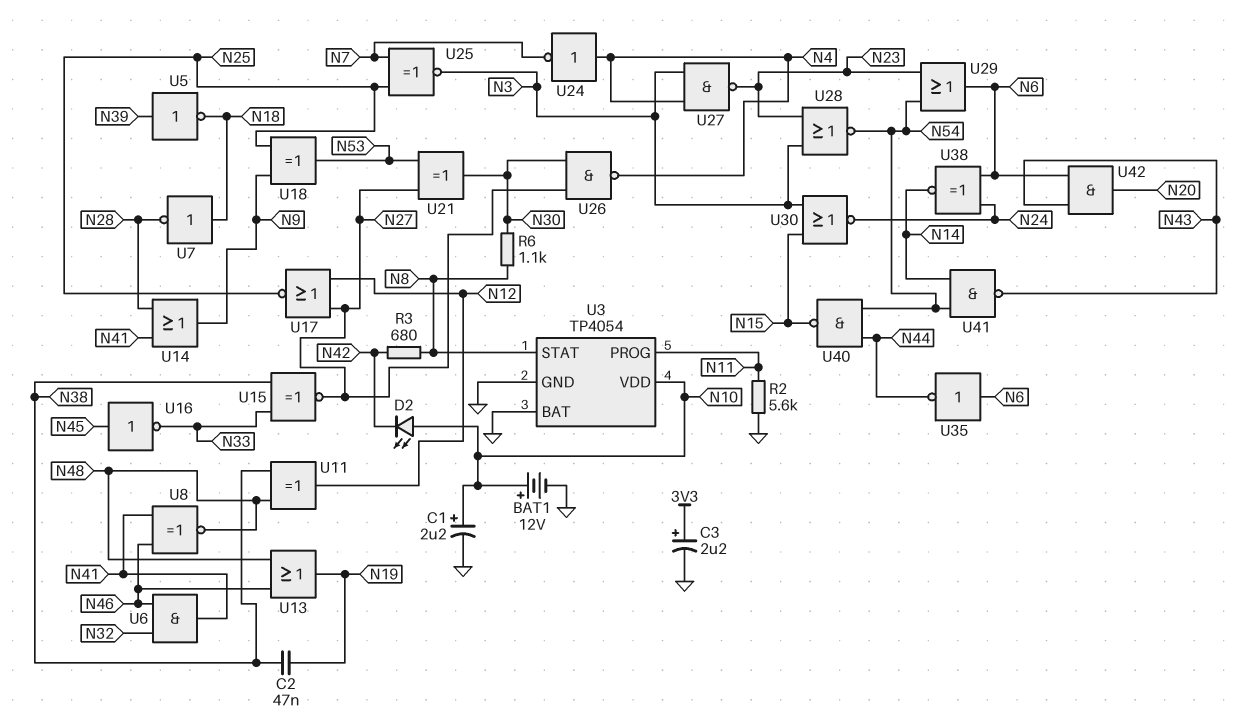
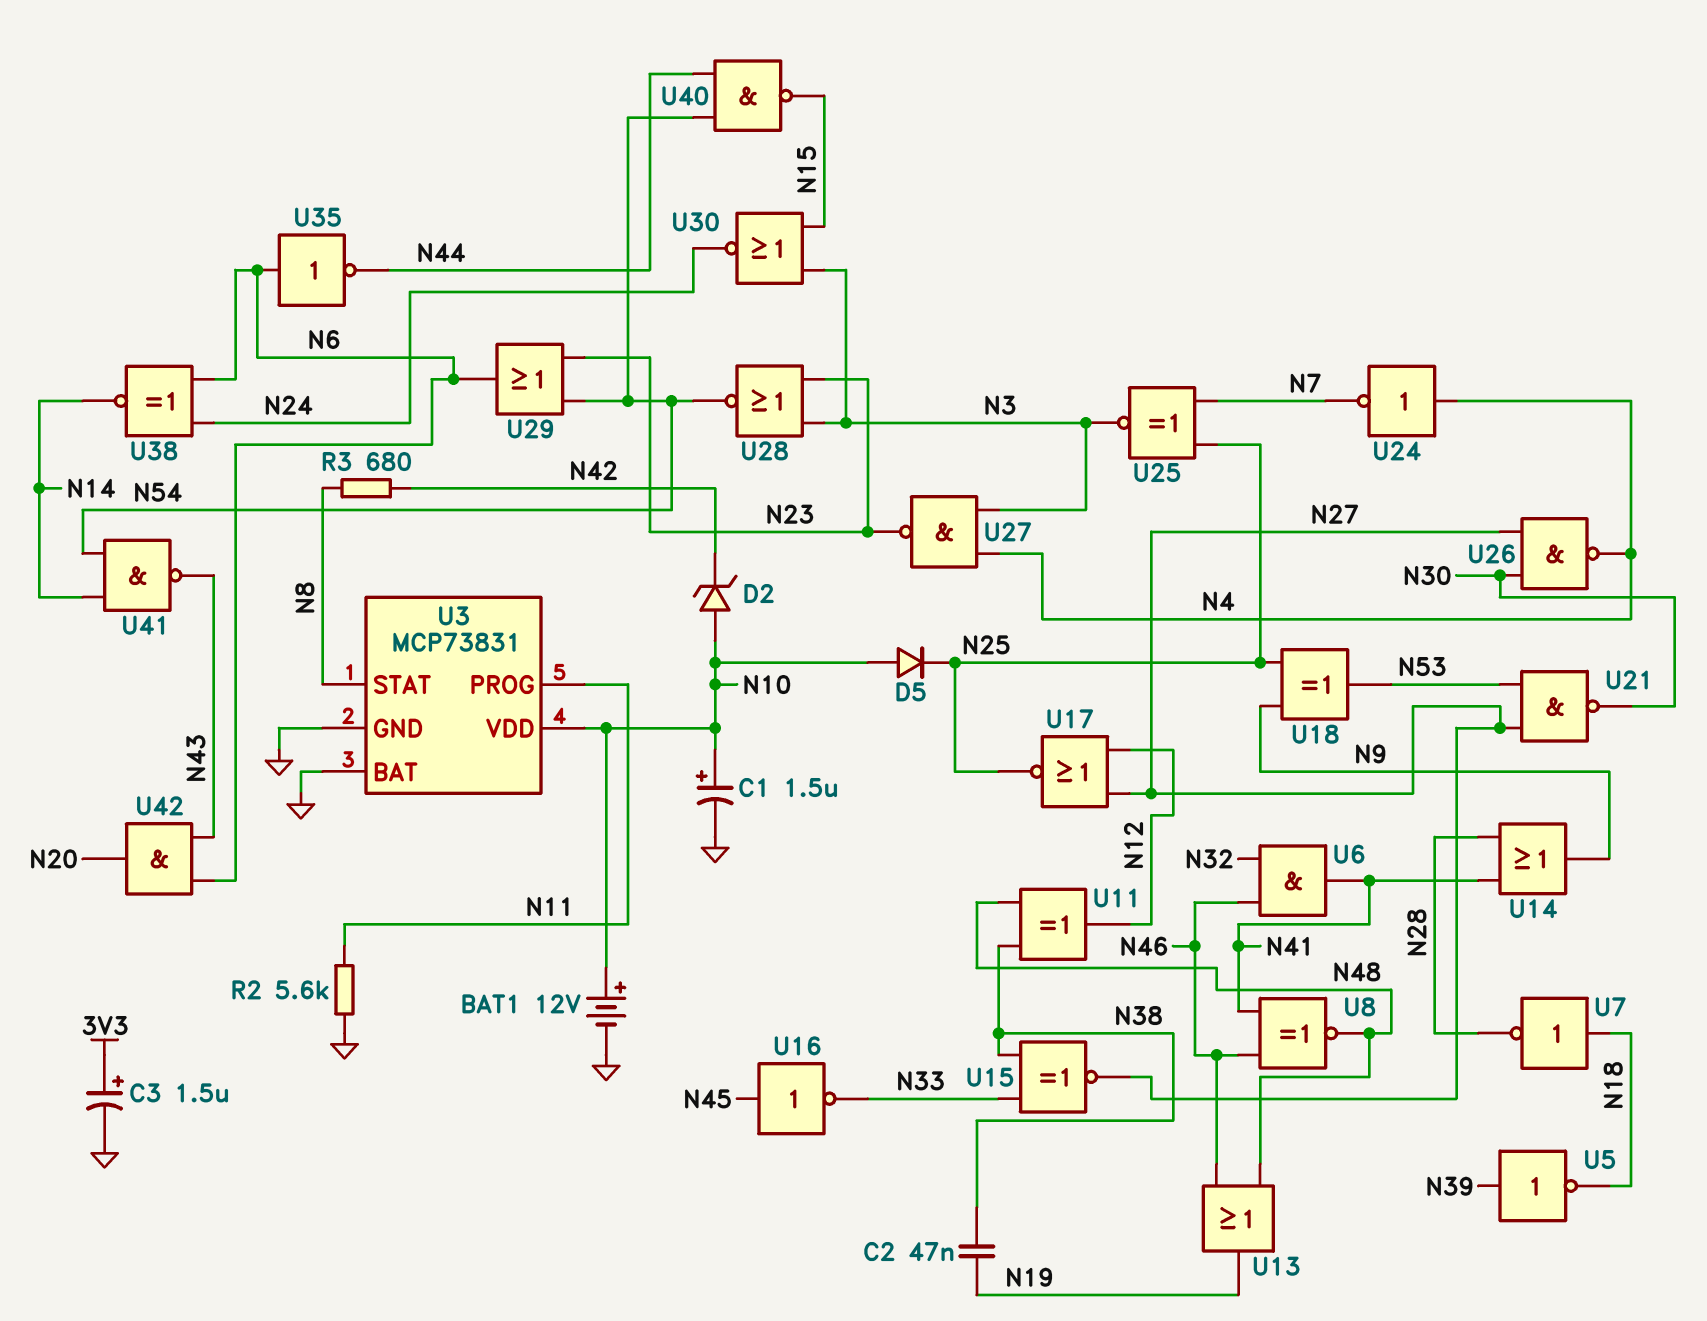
C1: 2.2uF (plus N10, minus GND) -> 1.5uF (plus N10, minus GND)
C3: 2.2uF (plus 3V3, minus GND) -> 1.5uF (plus 3V3, minus GND)
D2: LED (A N10, K N42) -> zener (A N10, K N42)
D5: none -> diode (A N10, K N25)
R6: 1.1k (N8, N30) -> none
U3: TP4054 -> MCP73831
U21: XOR (in N27, in N53, out N30) -> NAND (in N27, in N53, out N30)

